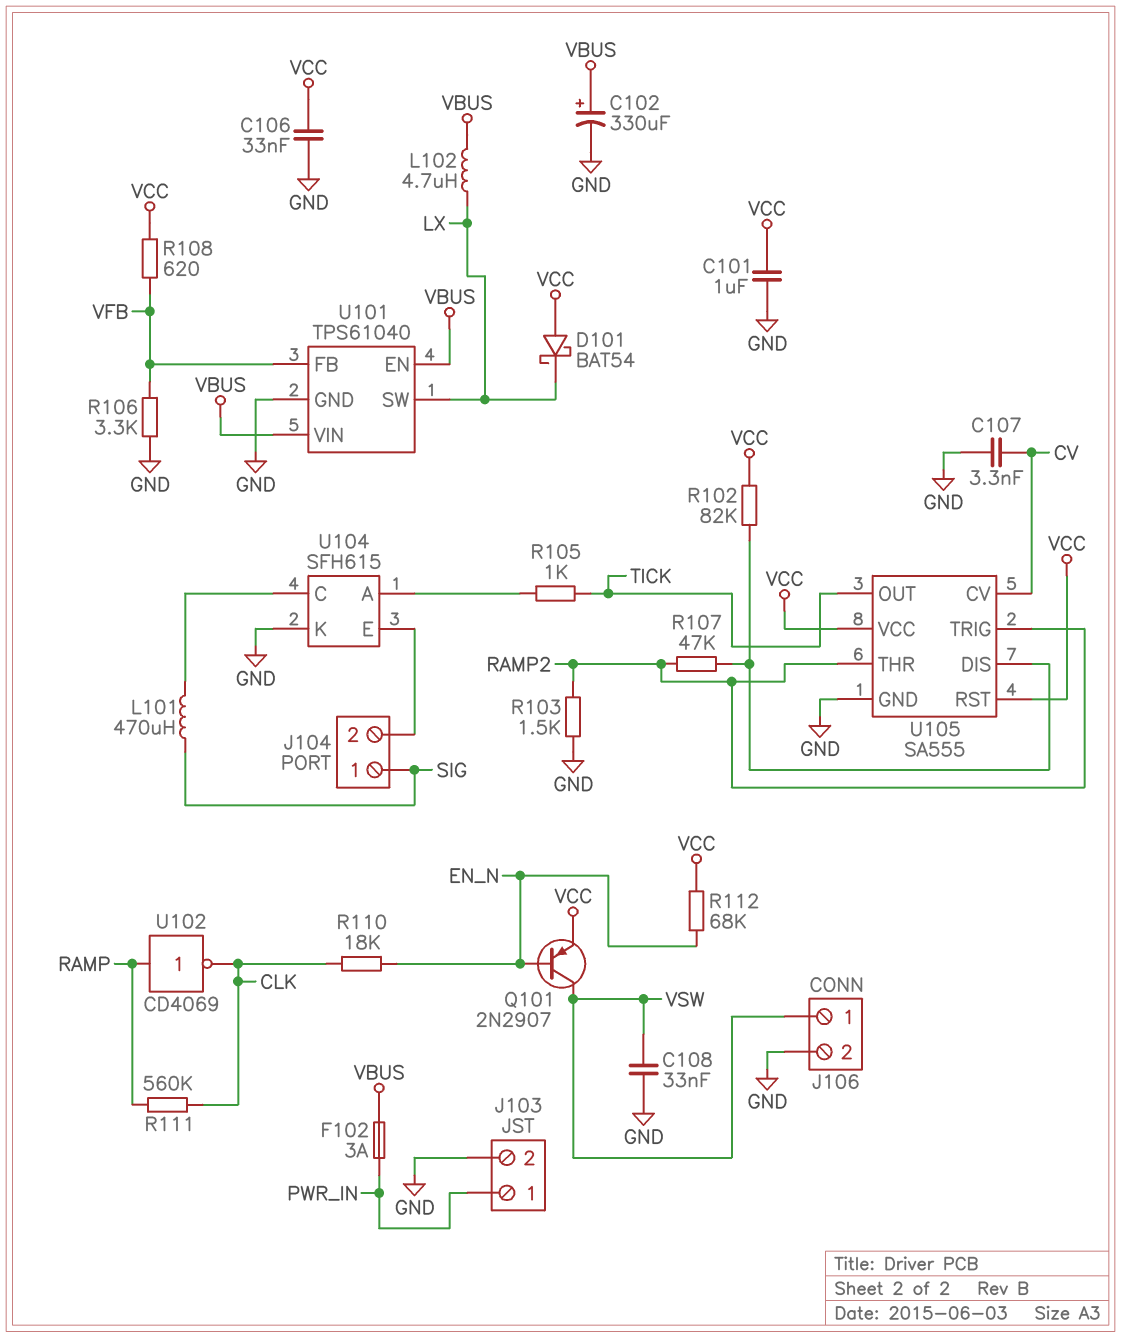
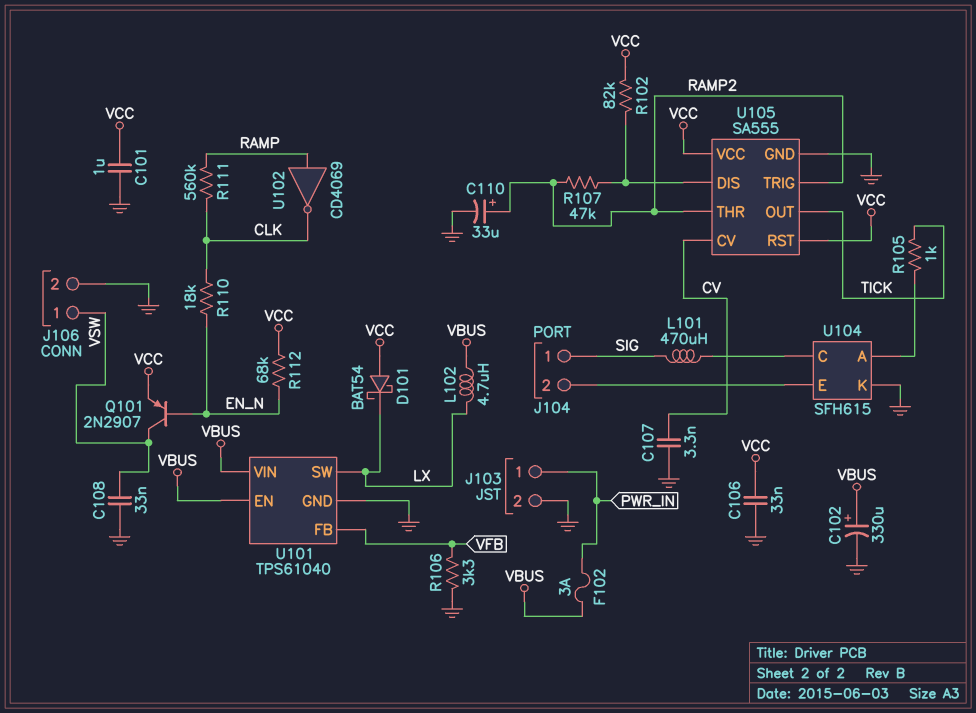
C110: none -> 33uF (plus RAMP2, minus GND)
R103: 1.5k (GND, RAMP2) -> none
R108: 620 (VCC, VFB) -> none

